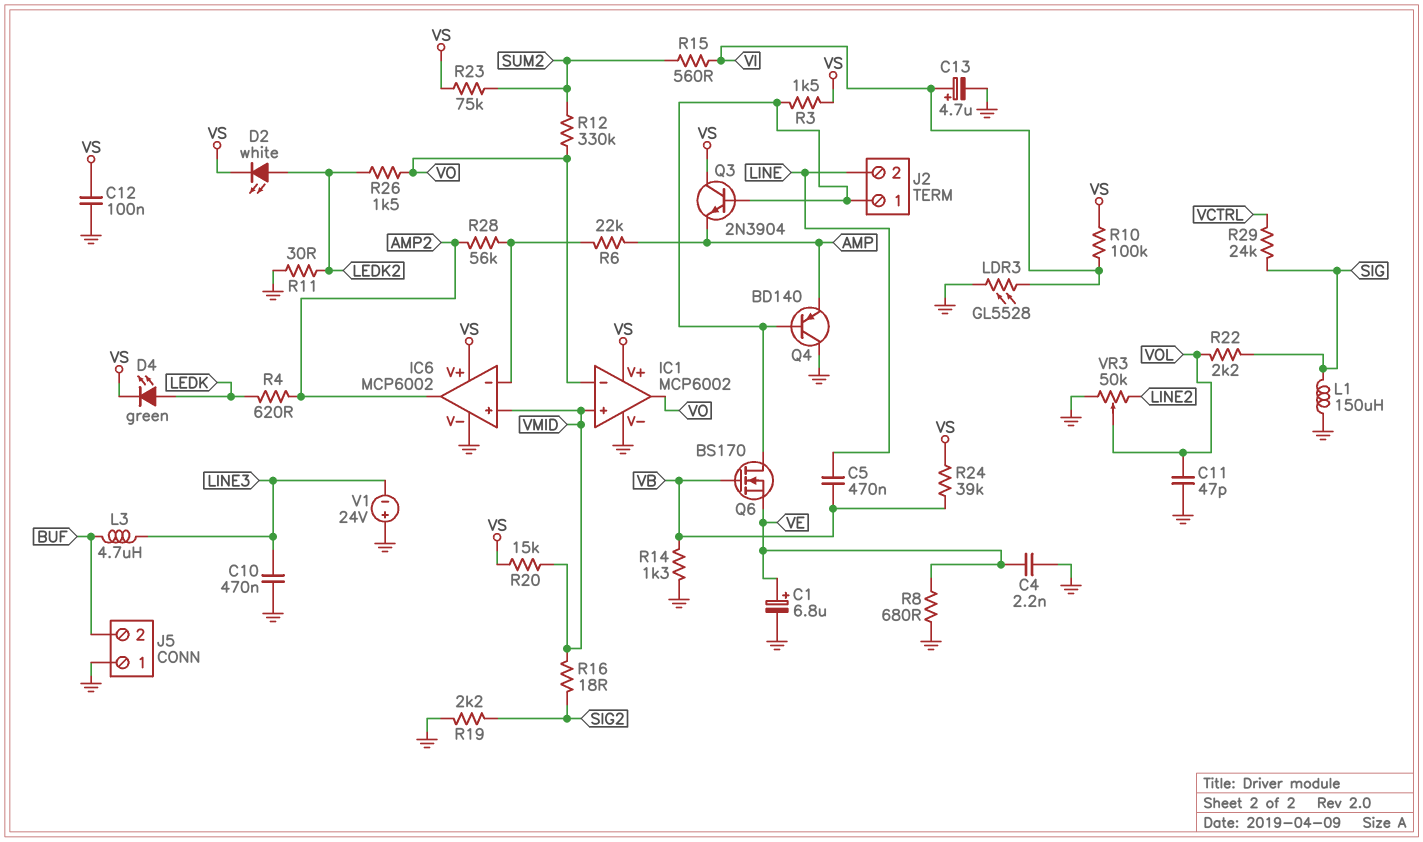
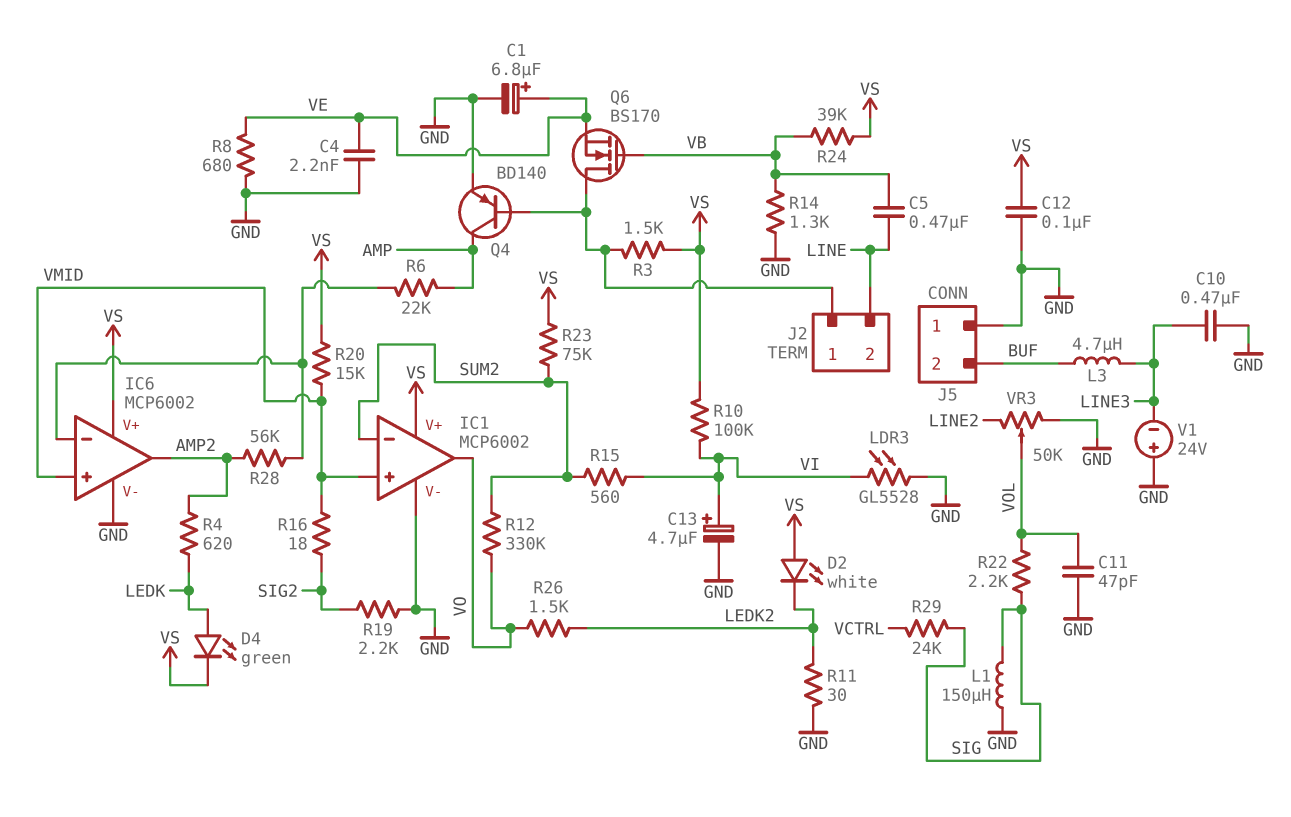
D2: LED white (A LEDK2, K VS) -> LED white (A VS, K LEDK2)
IC1 pin in-: VO -> SUM2
Q3: NPN 2N3904 (B J2/1, C VS, E AMP) -> none
Q4: PNP BD140 (B J2/1, C GND, E AMP) -> PNP BD140 (B J2/1, C AMP, E GND)

